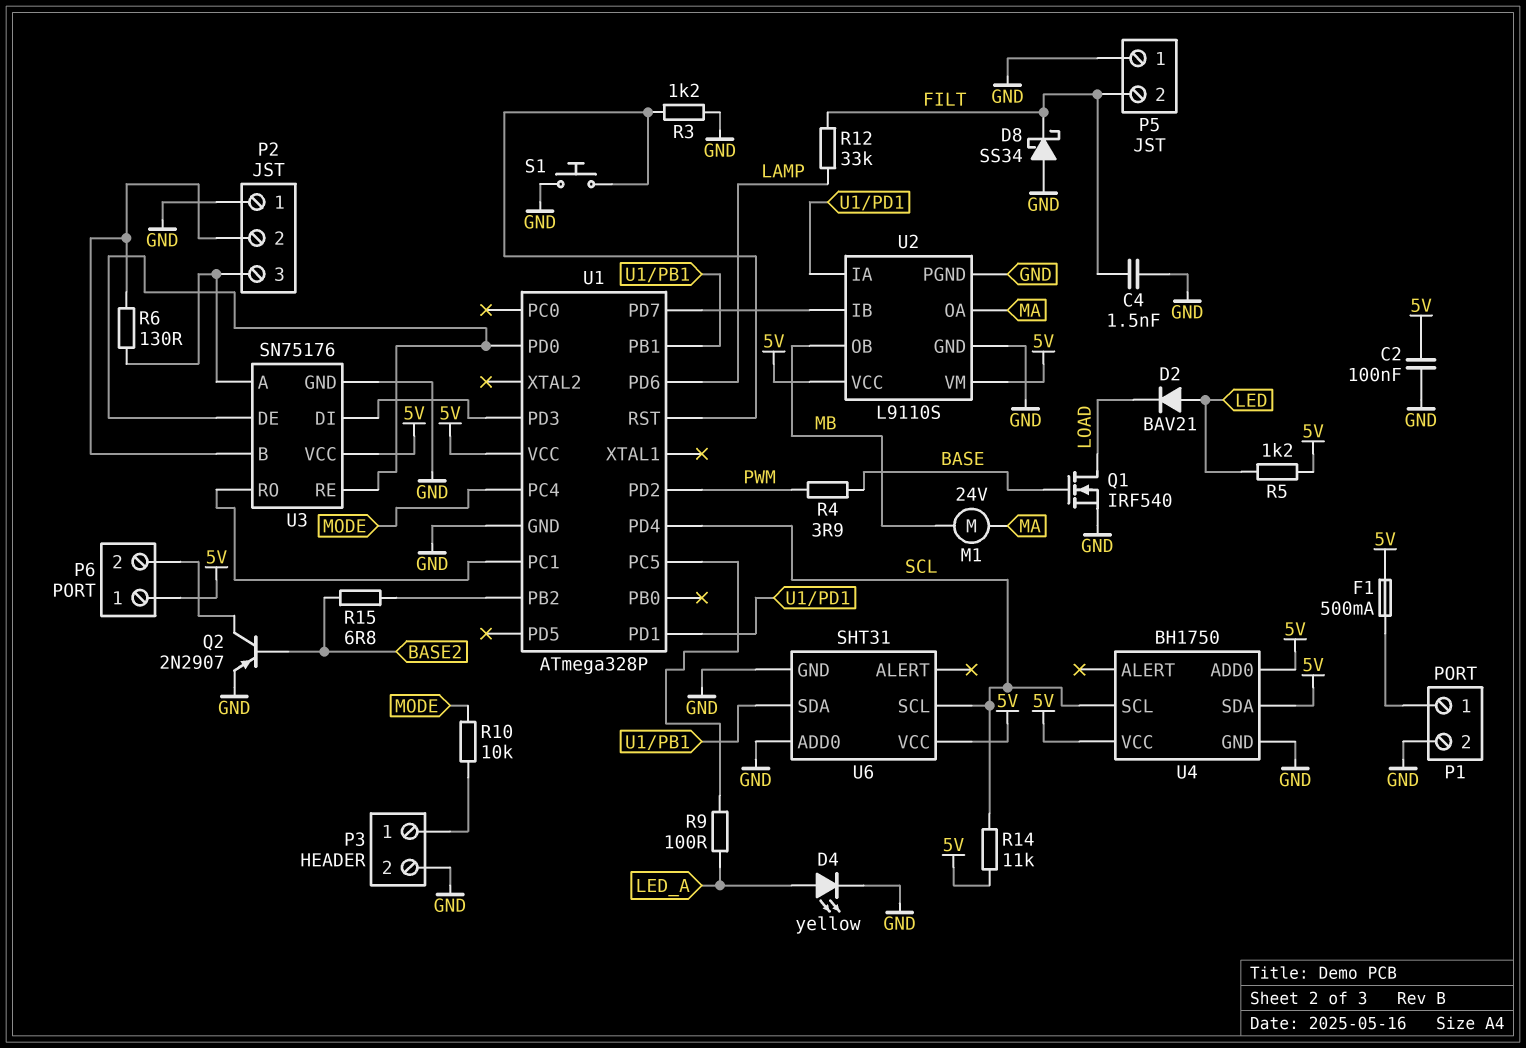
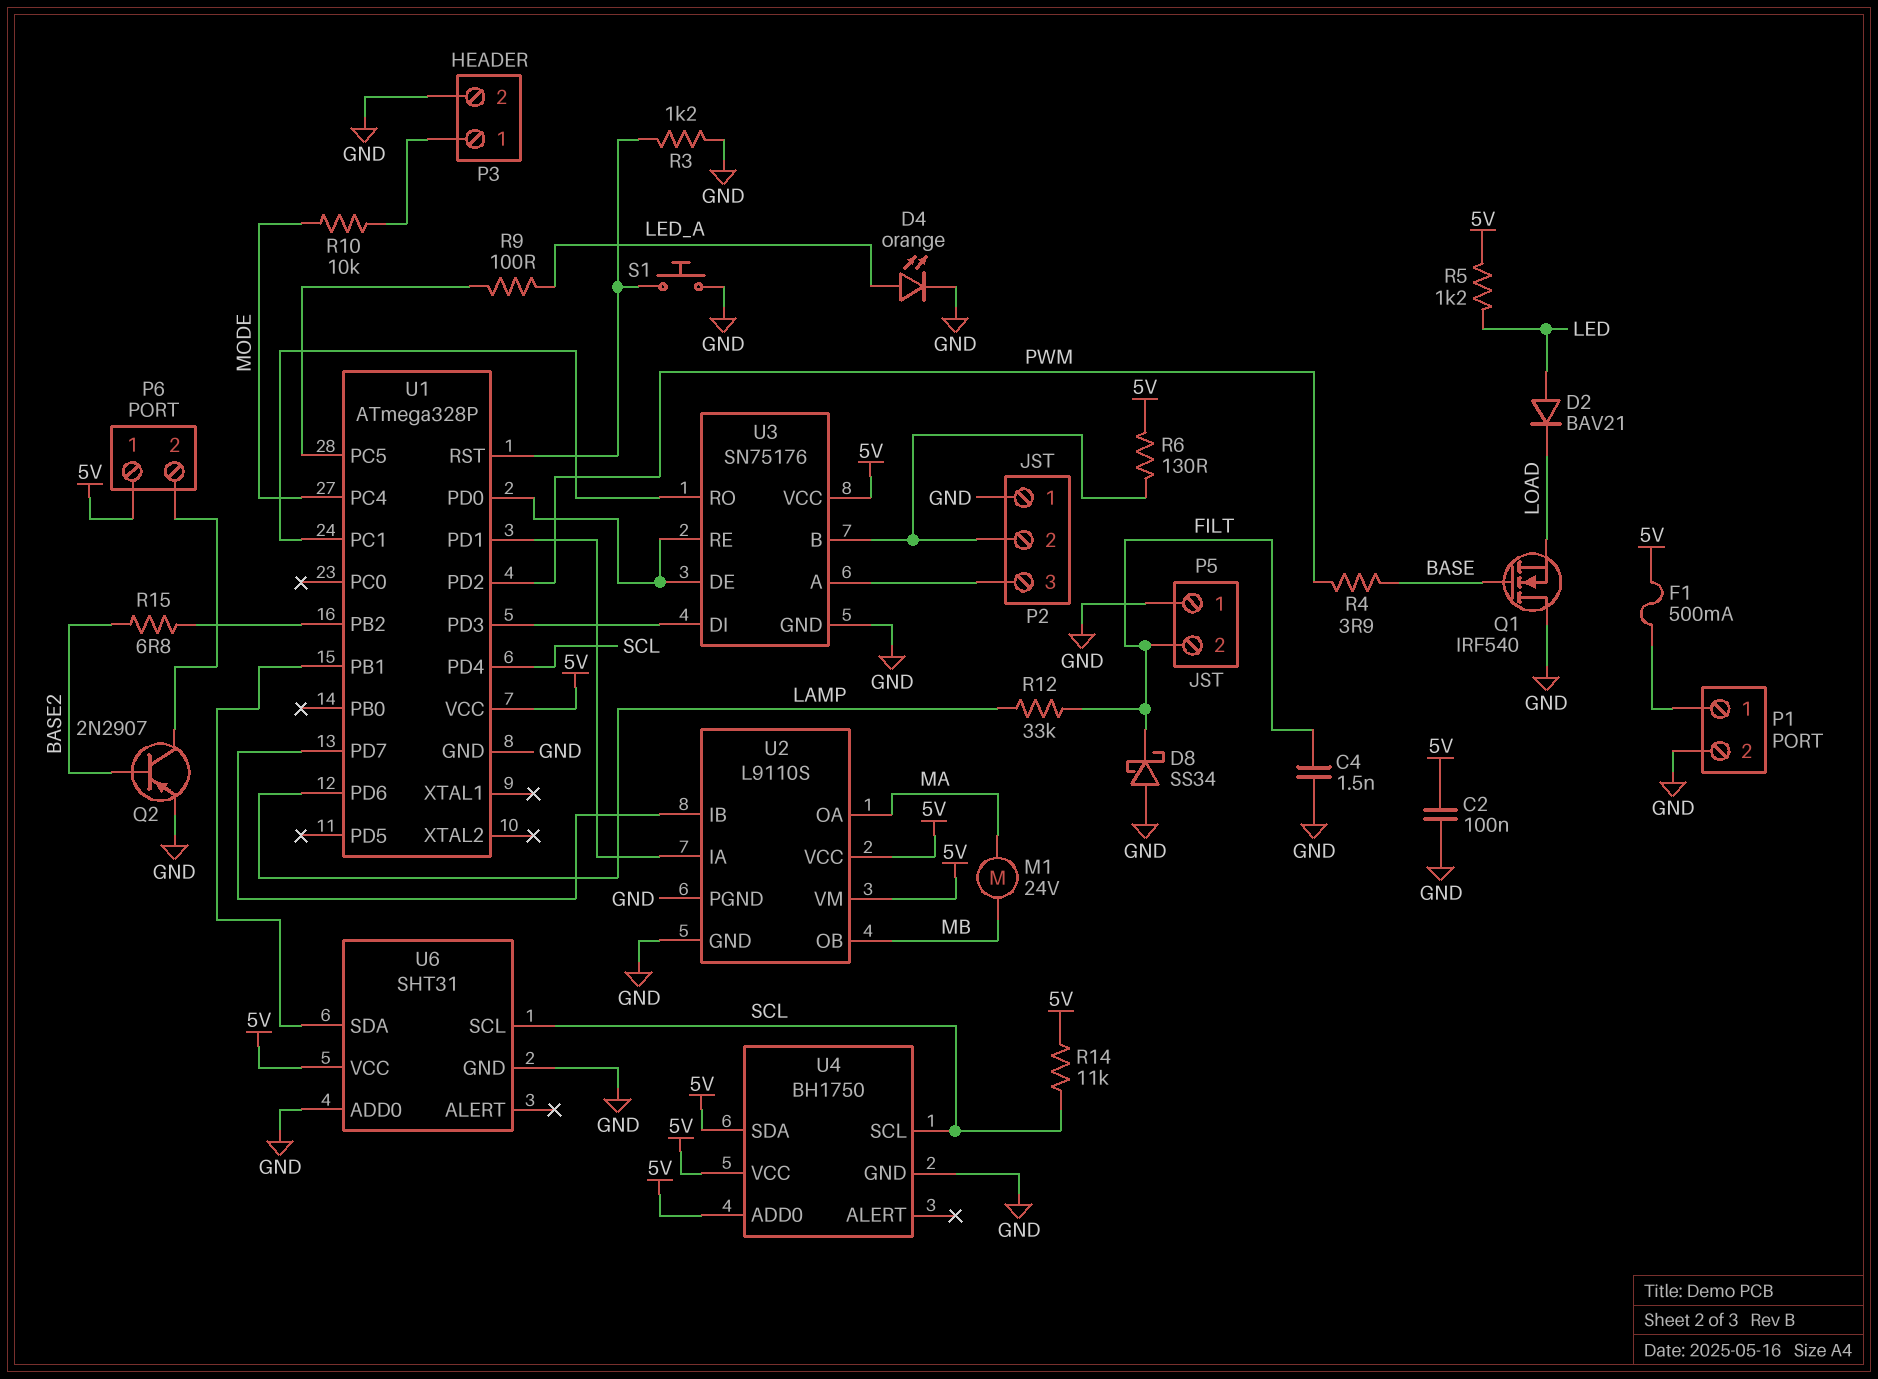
D4: LED yellow (A LED_A, K GND) -> LED orange (A LED_A, K GND)
Q1: NMOS IRF540 (G BASE, D LOAD, S GND) -> NMOS IRF540 (G BASE, D GND, S LOAD)
R6: 130 (P2/2, P2/3) -> 130 (5V, P2/2)

